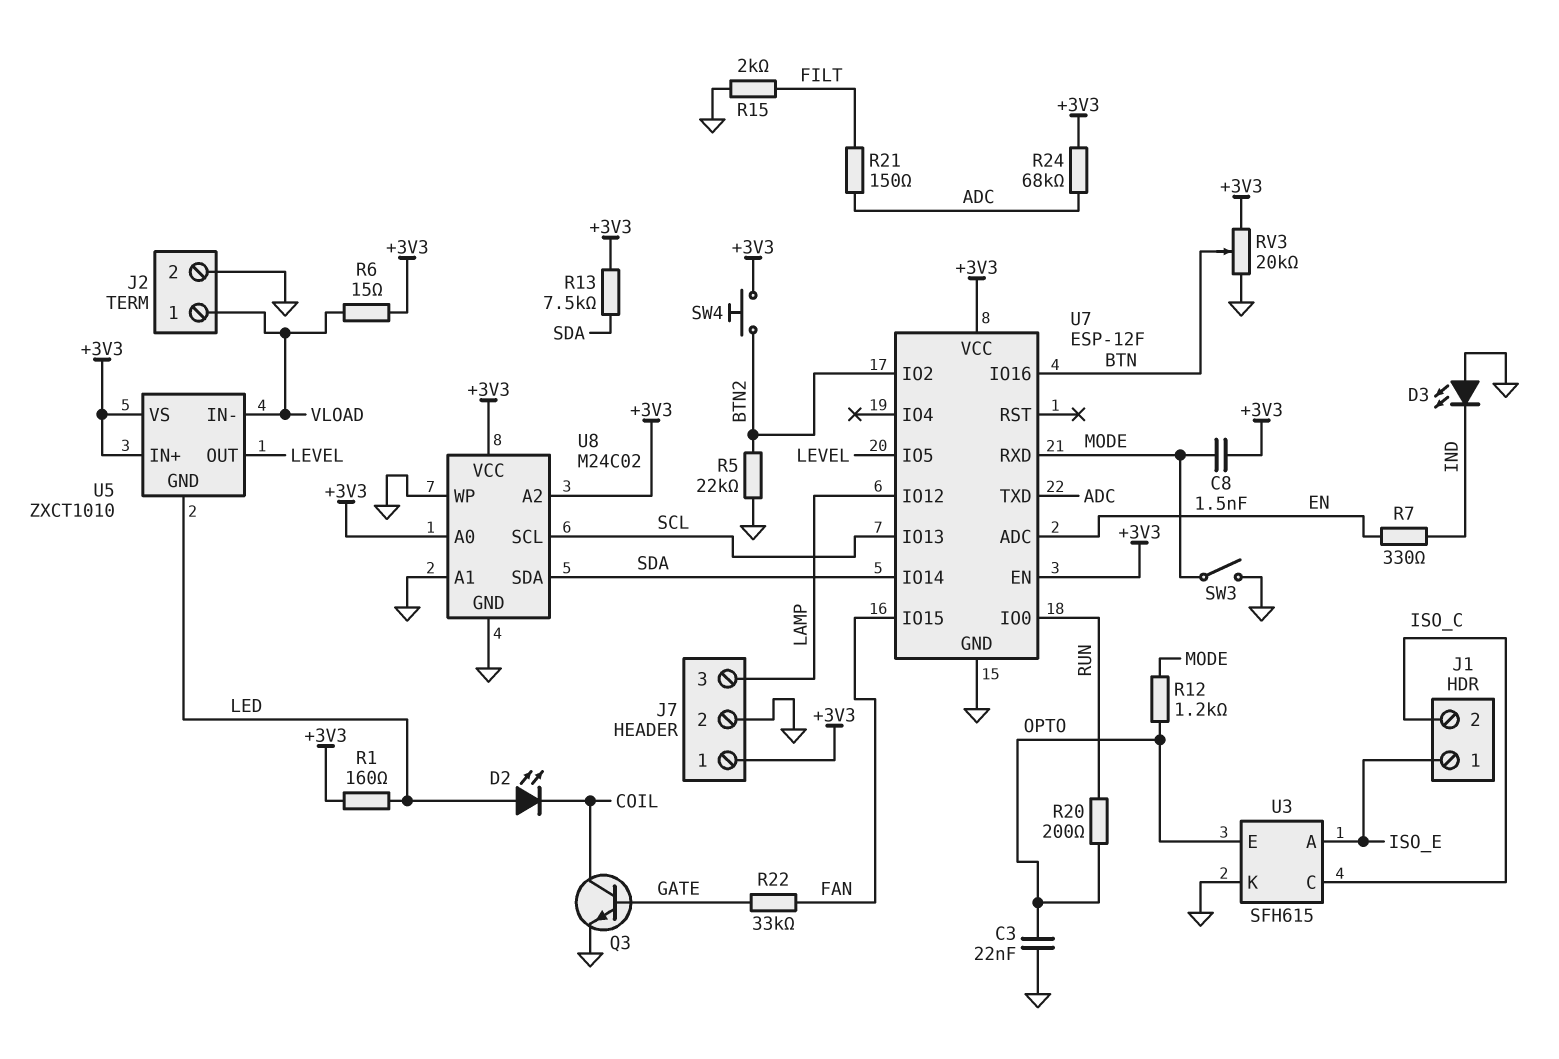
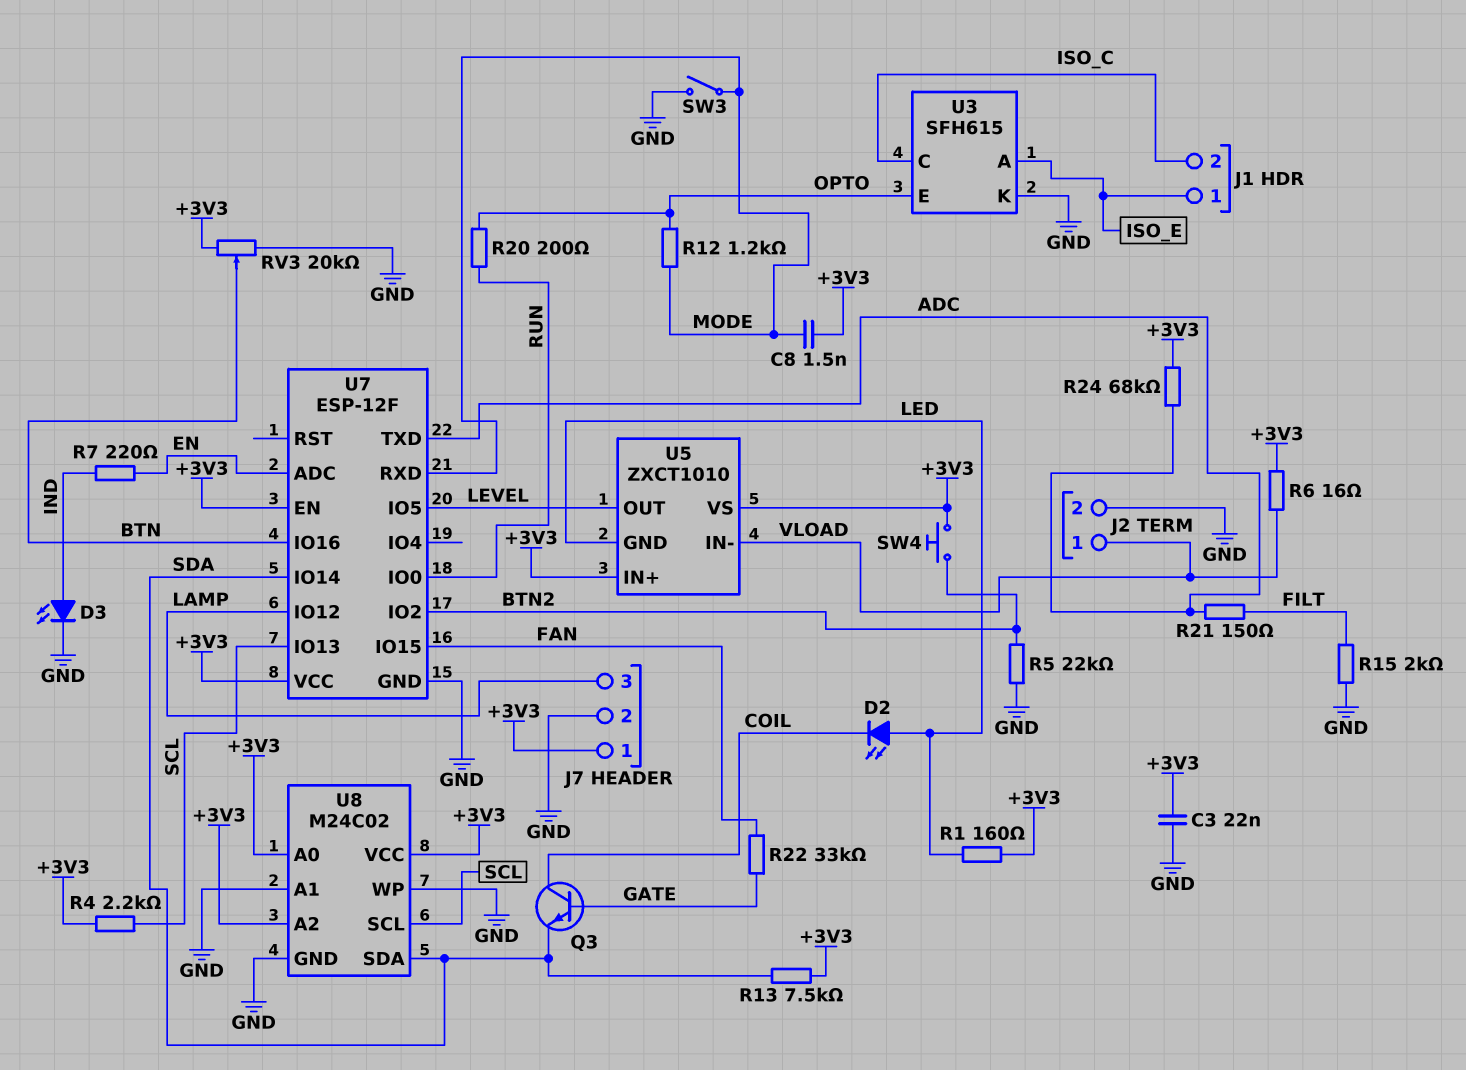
C3: 22nF (GND, OPTO) -> 22nF (+3V3, GND)
D3: LED (A GND, K IND) -> LED (A IND, K GND)
Q3: NPN (B GATE, C COIL, E GND) -> NPN (B GATE, C COIL, E SDA)
R4: none -> 2.2k (+3V3, SCL)
R6: 15 (+3V3, VLOAD) -> 16 (+3V3, VLOAD)
R7: 330 (EN, IND) -> 220 (EN, IND)

